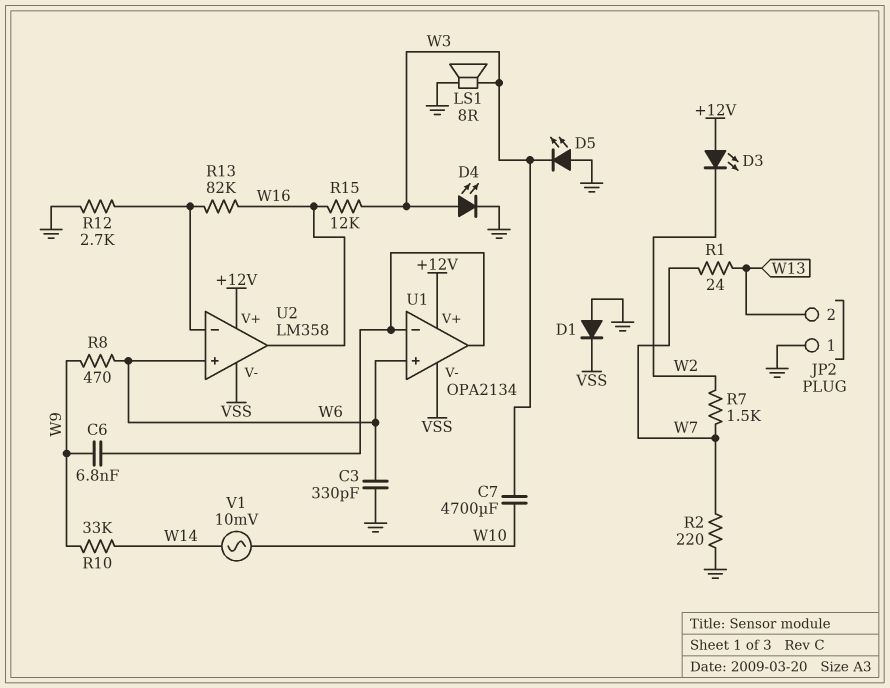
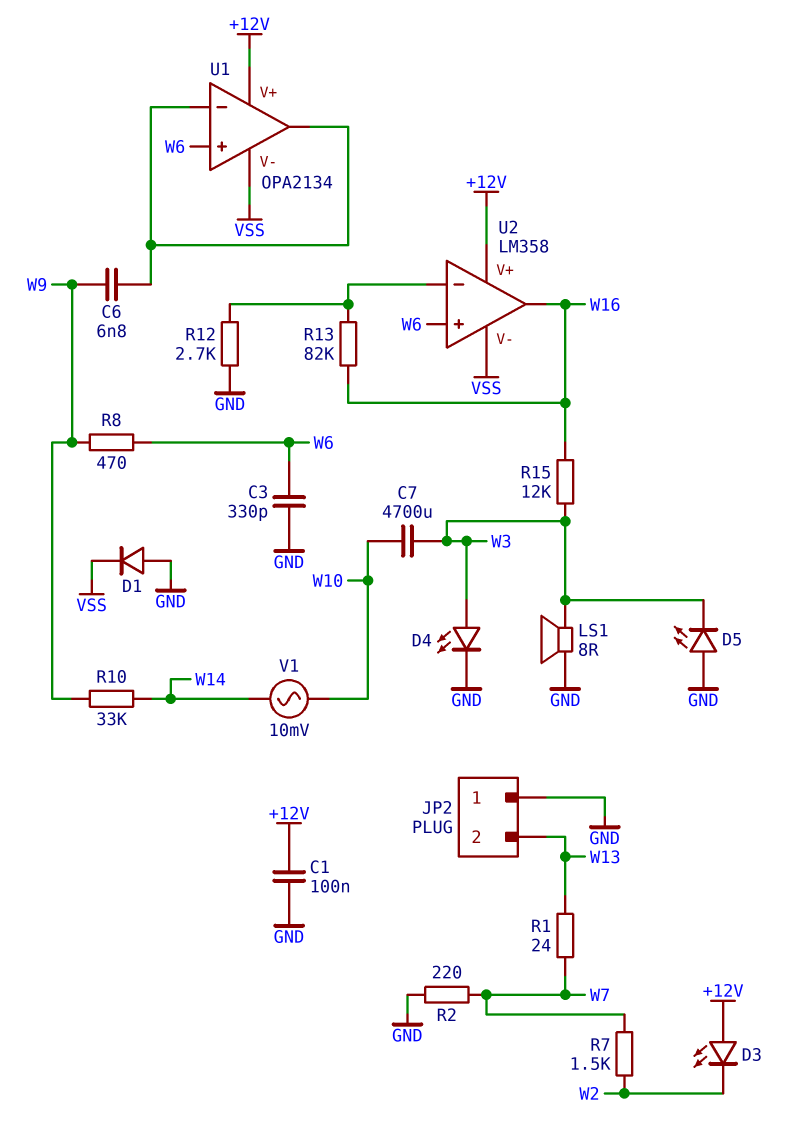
C1: none -> 100nF (+12V, GND)

